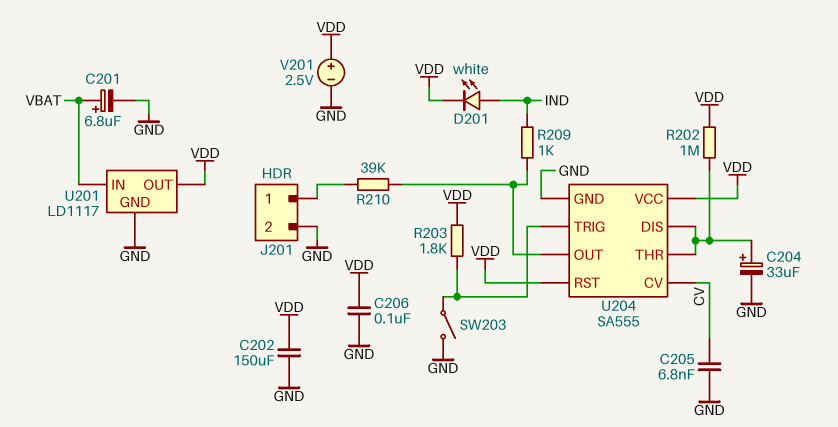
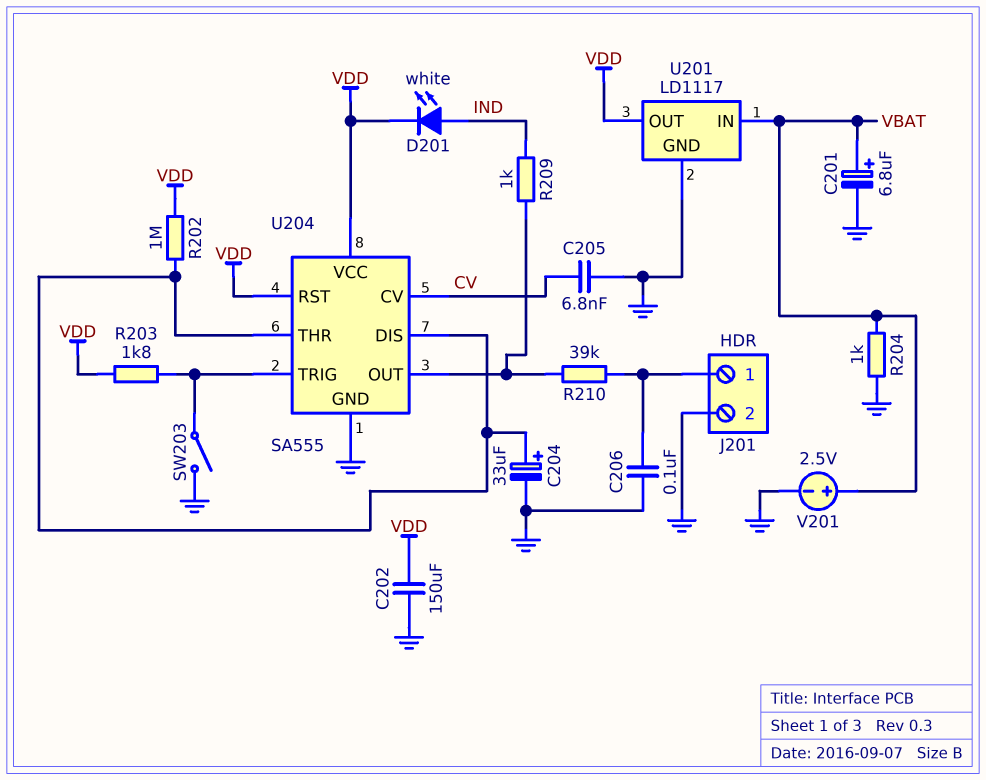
C206: 100nF (GND, VDD) -> 100nF (GND, J201/1)
R204: none -> 1k (GND, VBAT)
V201: 2.5V (plus VDD, minus GND) -> 2.5V (plus VBAT, minus GND)

